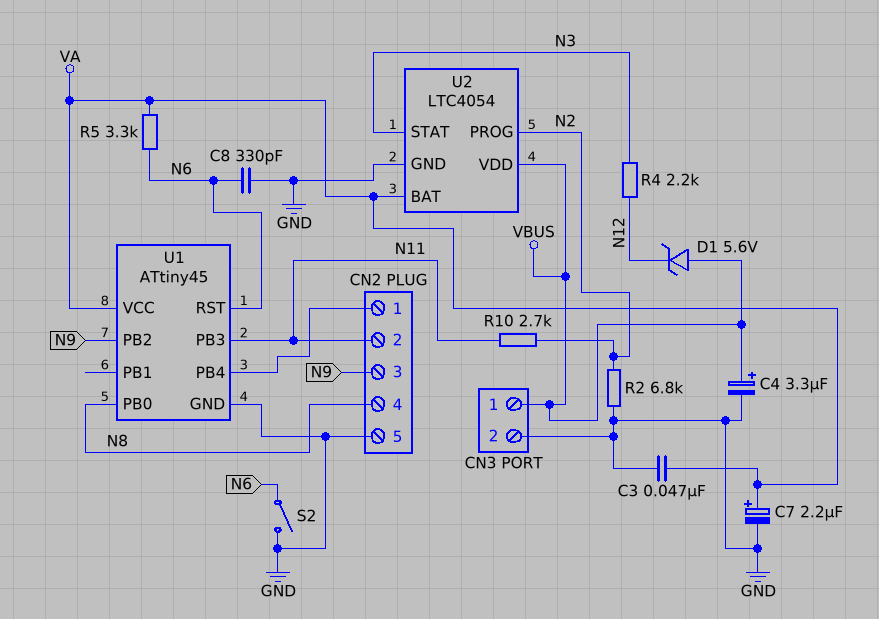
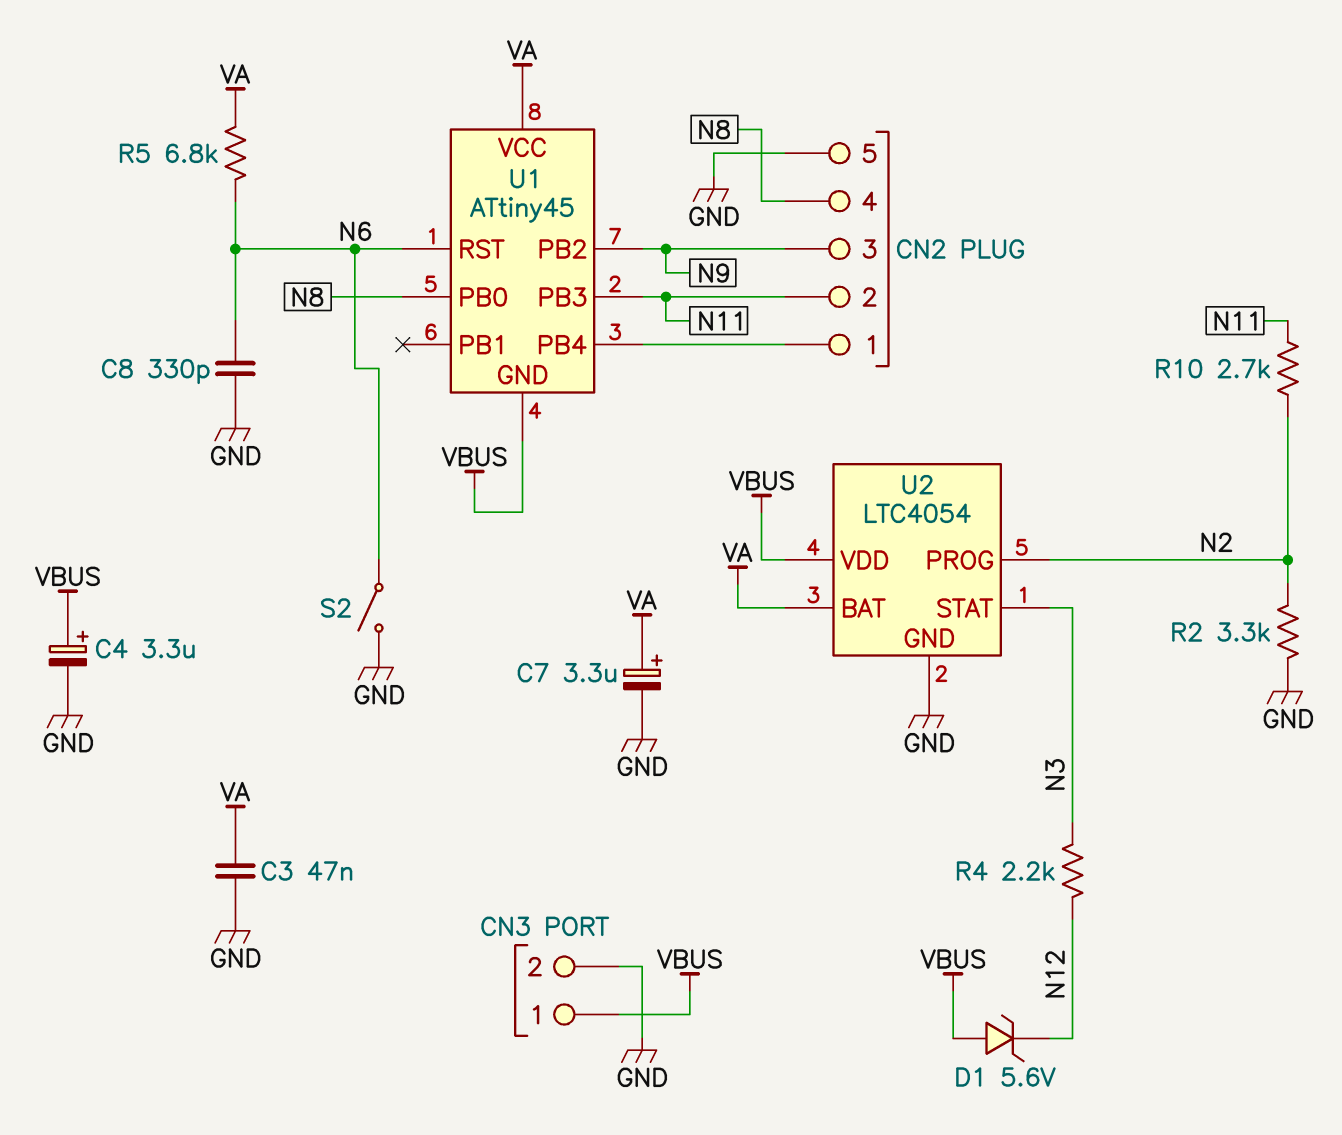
C7: 2.2uF (plus VA, minus GND) -> 3.3uF (plus VA, minus GND)
R2: 6.8k (GND, N2) -> 3.3k (GND, N2)
R5: 3.3k (N6, VA) -> 6.8k (N6, VA)
U1 pin GND: GND -> VBUS

